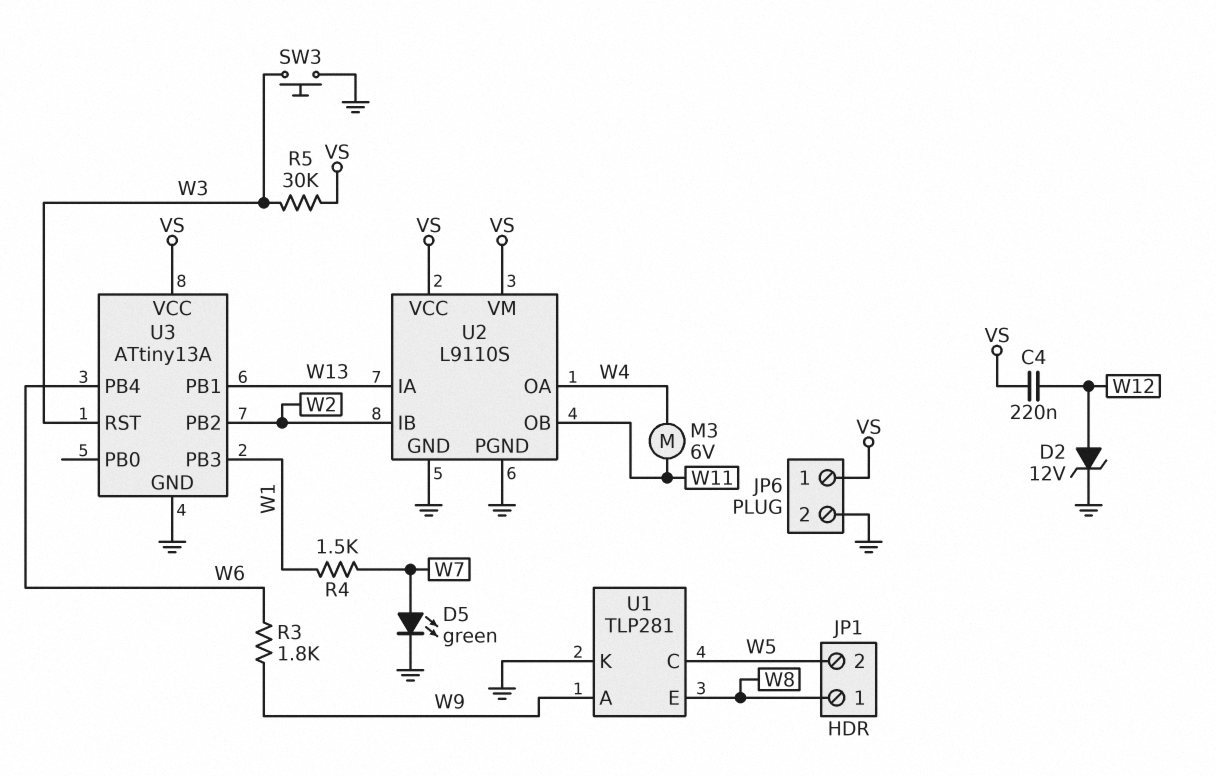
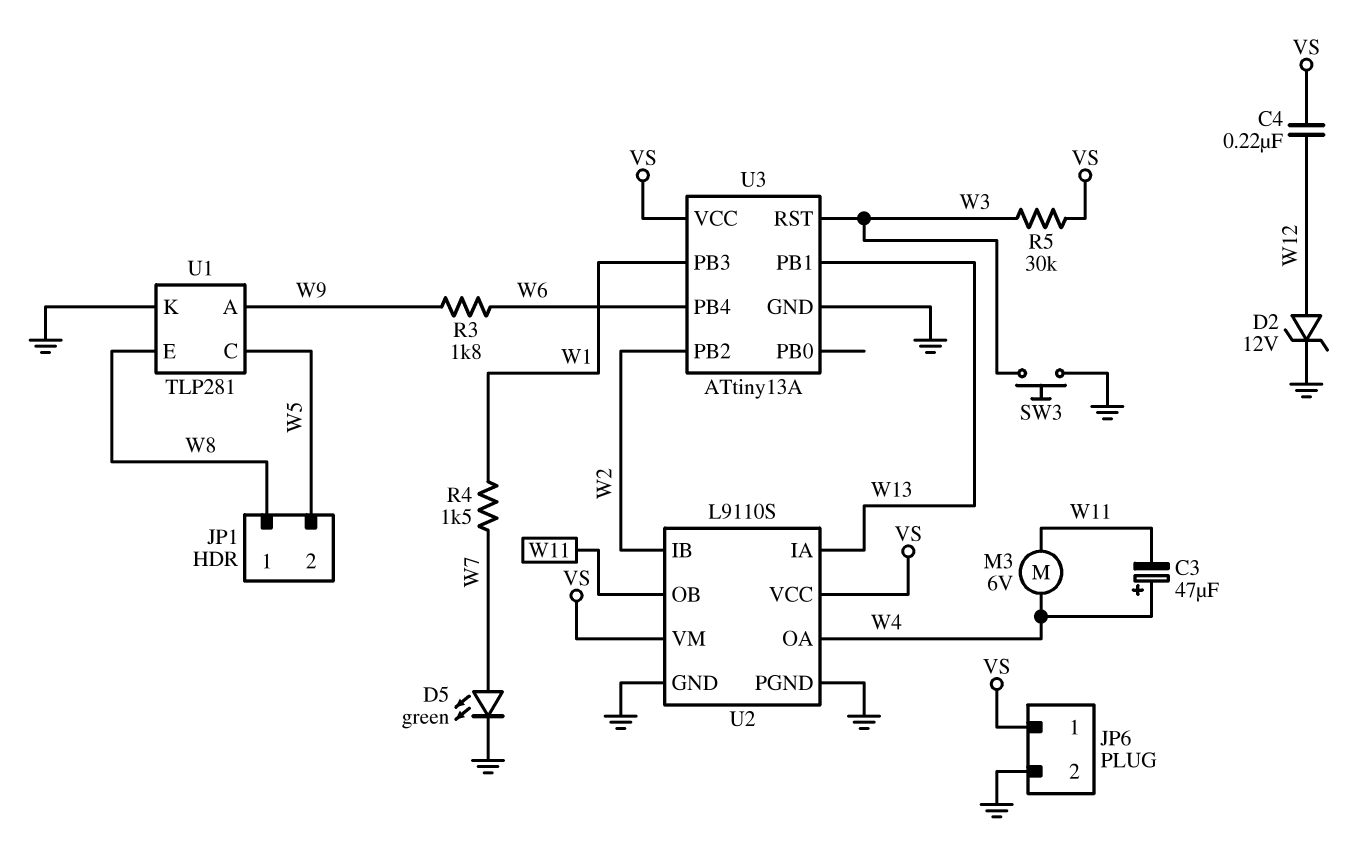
C3: none -> 47uF (plus W4, minus W11)

